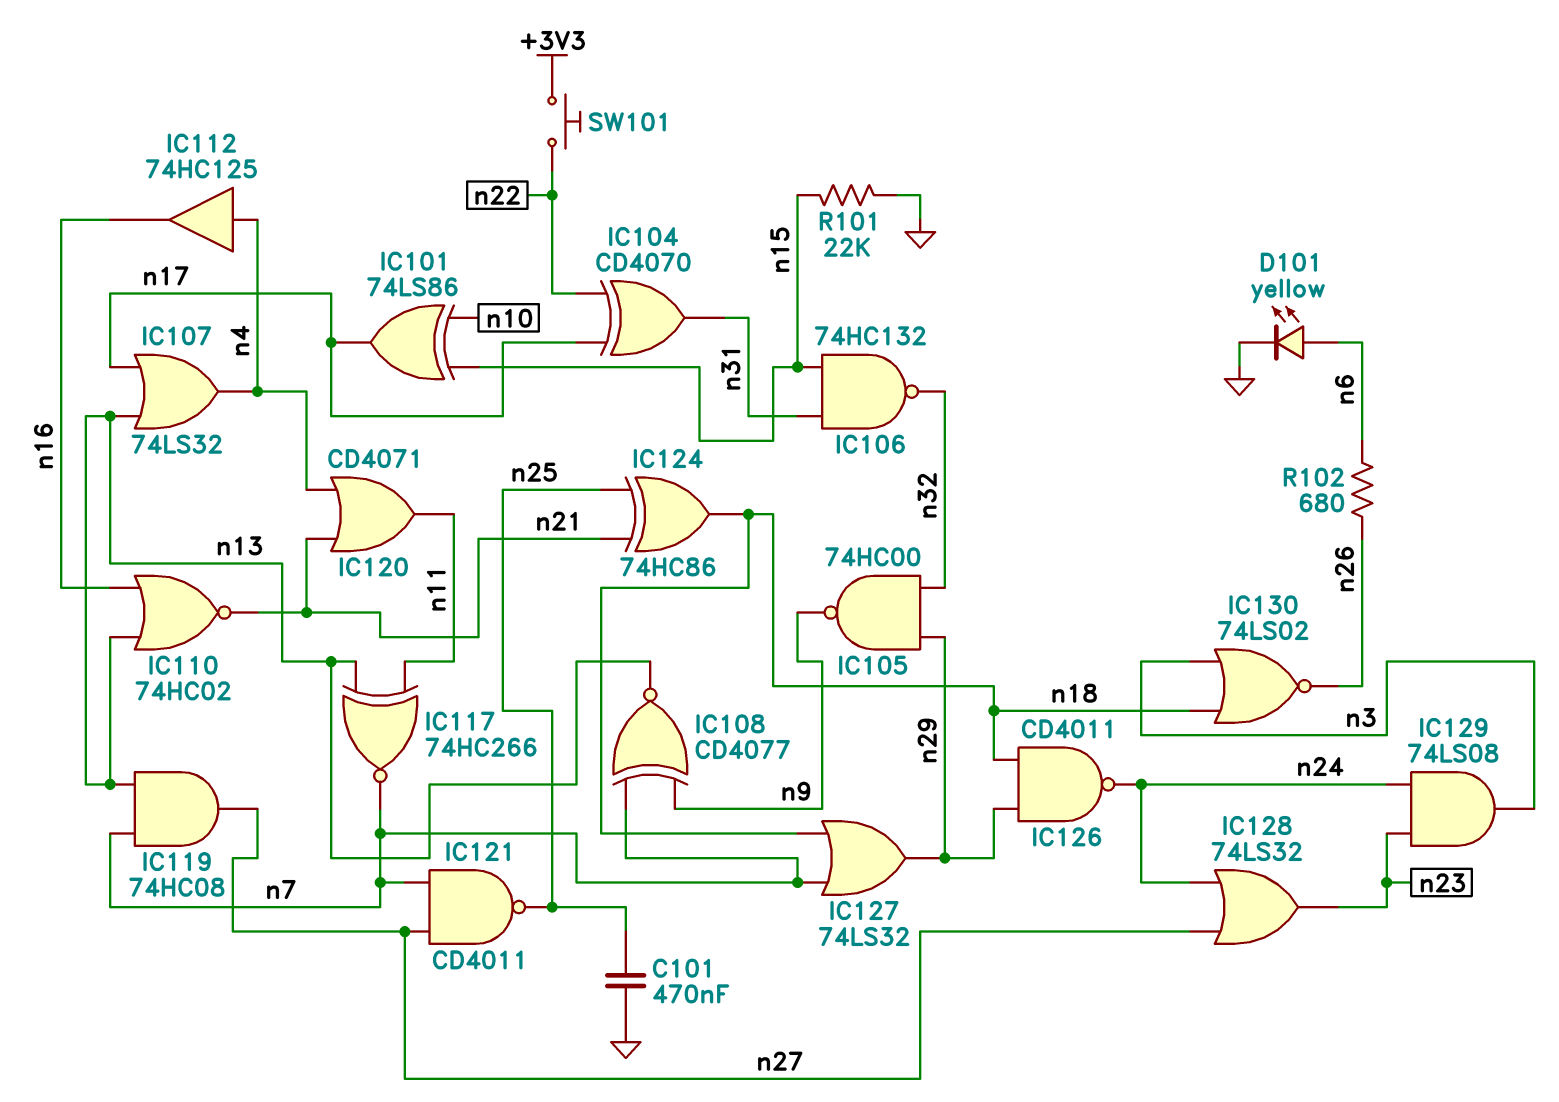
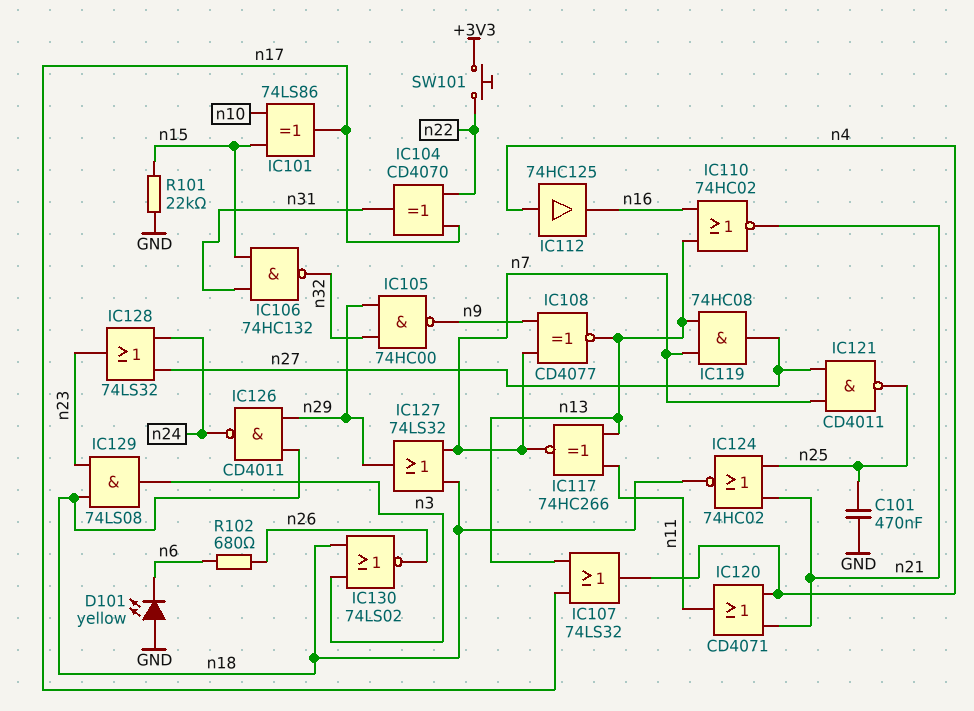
D101: LED yellow (A n6, K GND) -> LED yellow (A GND, K n6)
IC124: XOR 74HC86 (in n21, in n25, out n18) -> NOR 74HC02 (in n21, in n25, out n18)
IC129: AND 74LS08 (in n23, in n24, out n3) -> AND 74LS08 (in n18, in n23, out n3)

